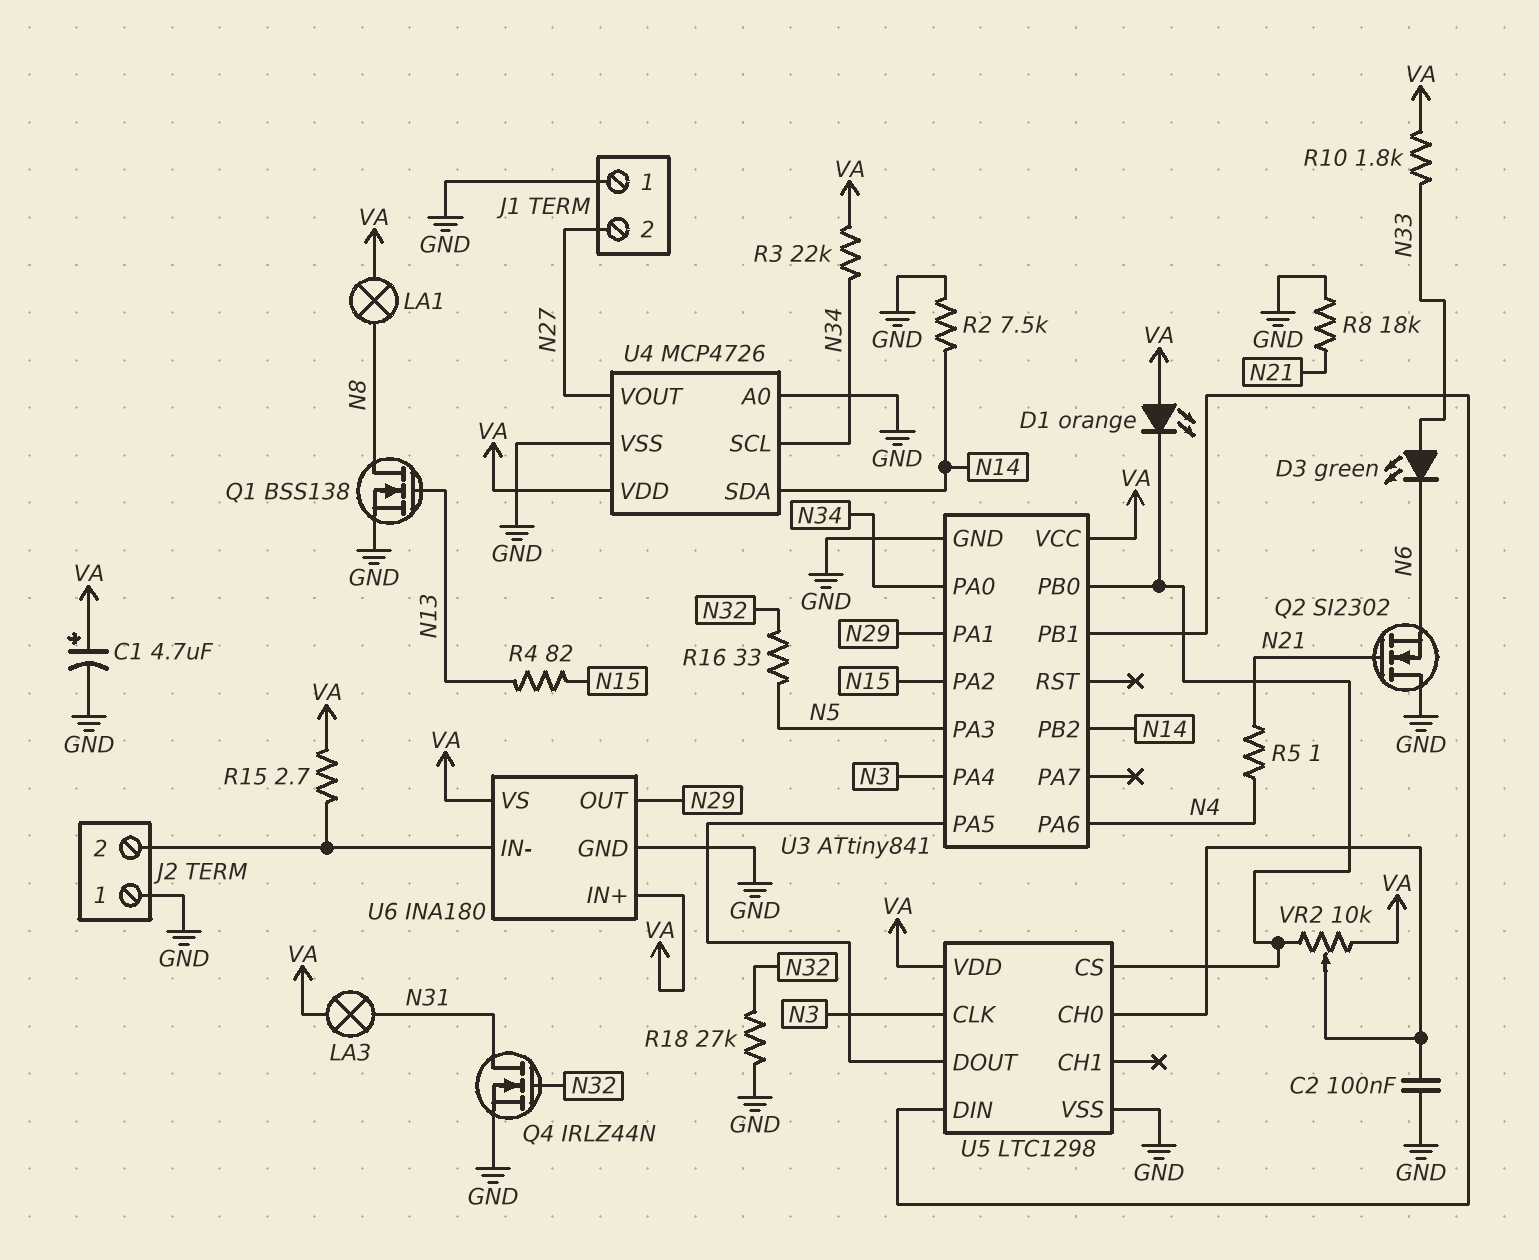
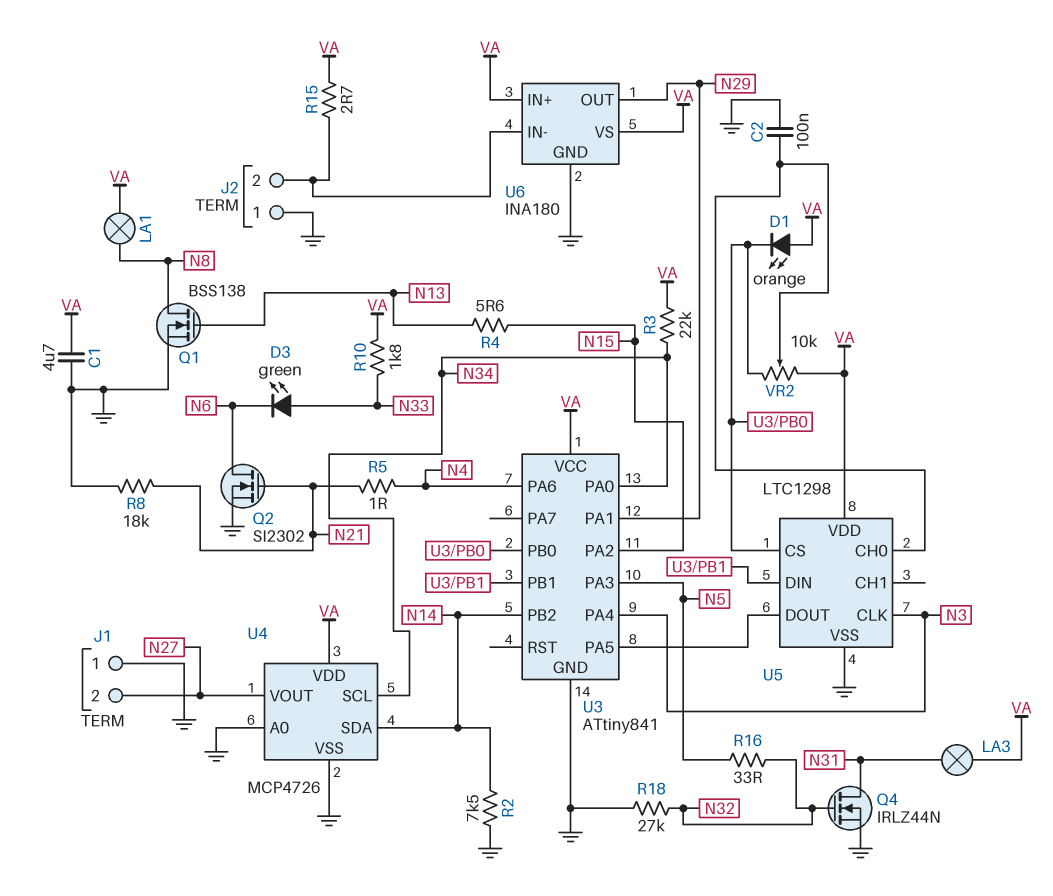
C1: 4.7uF (plus VA, minus GND) -> 4.7uF (GND, VA)
Q2: NMOS SI2302 (G N21, D GND, S N6) -> NMOS SI2302 (G N21, D N6, S GND)
R4: 82 (N13, N15) -> 5.6 (N13, N15)

